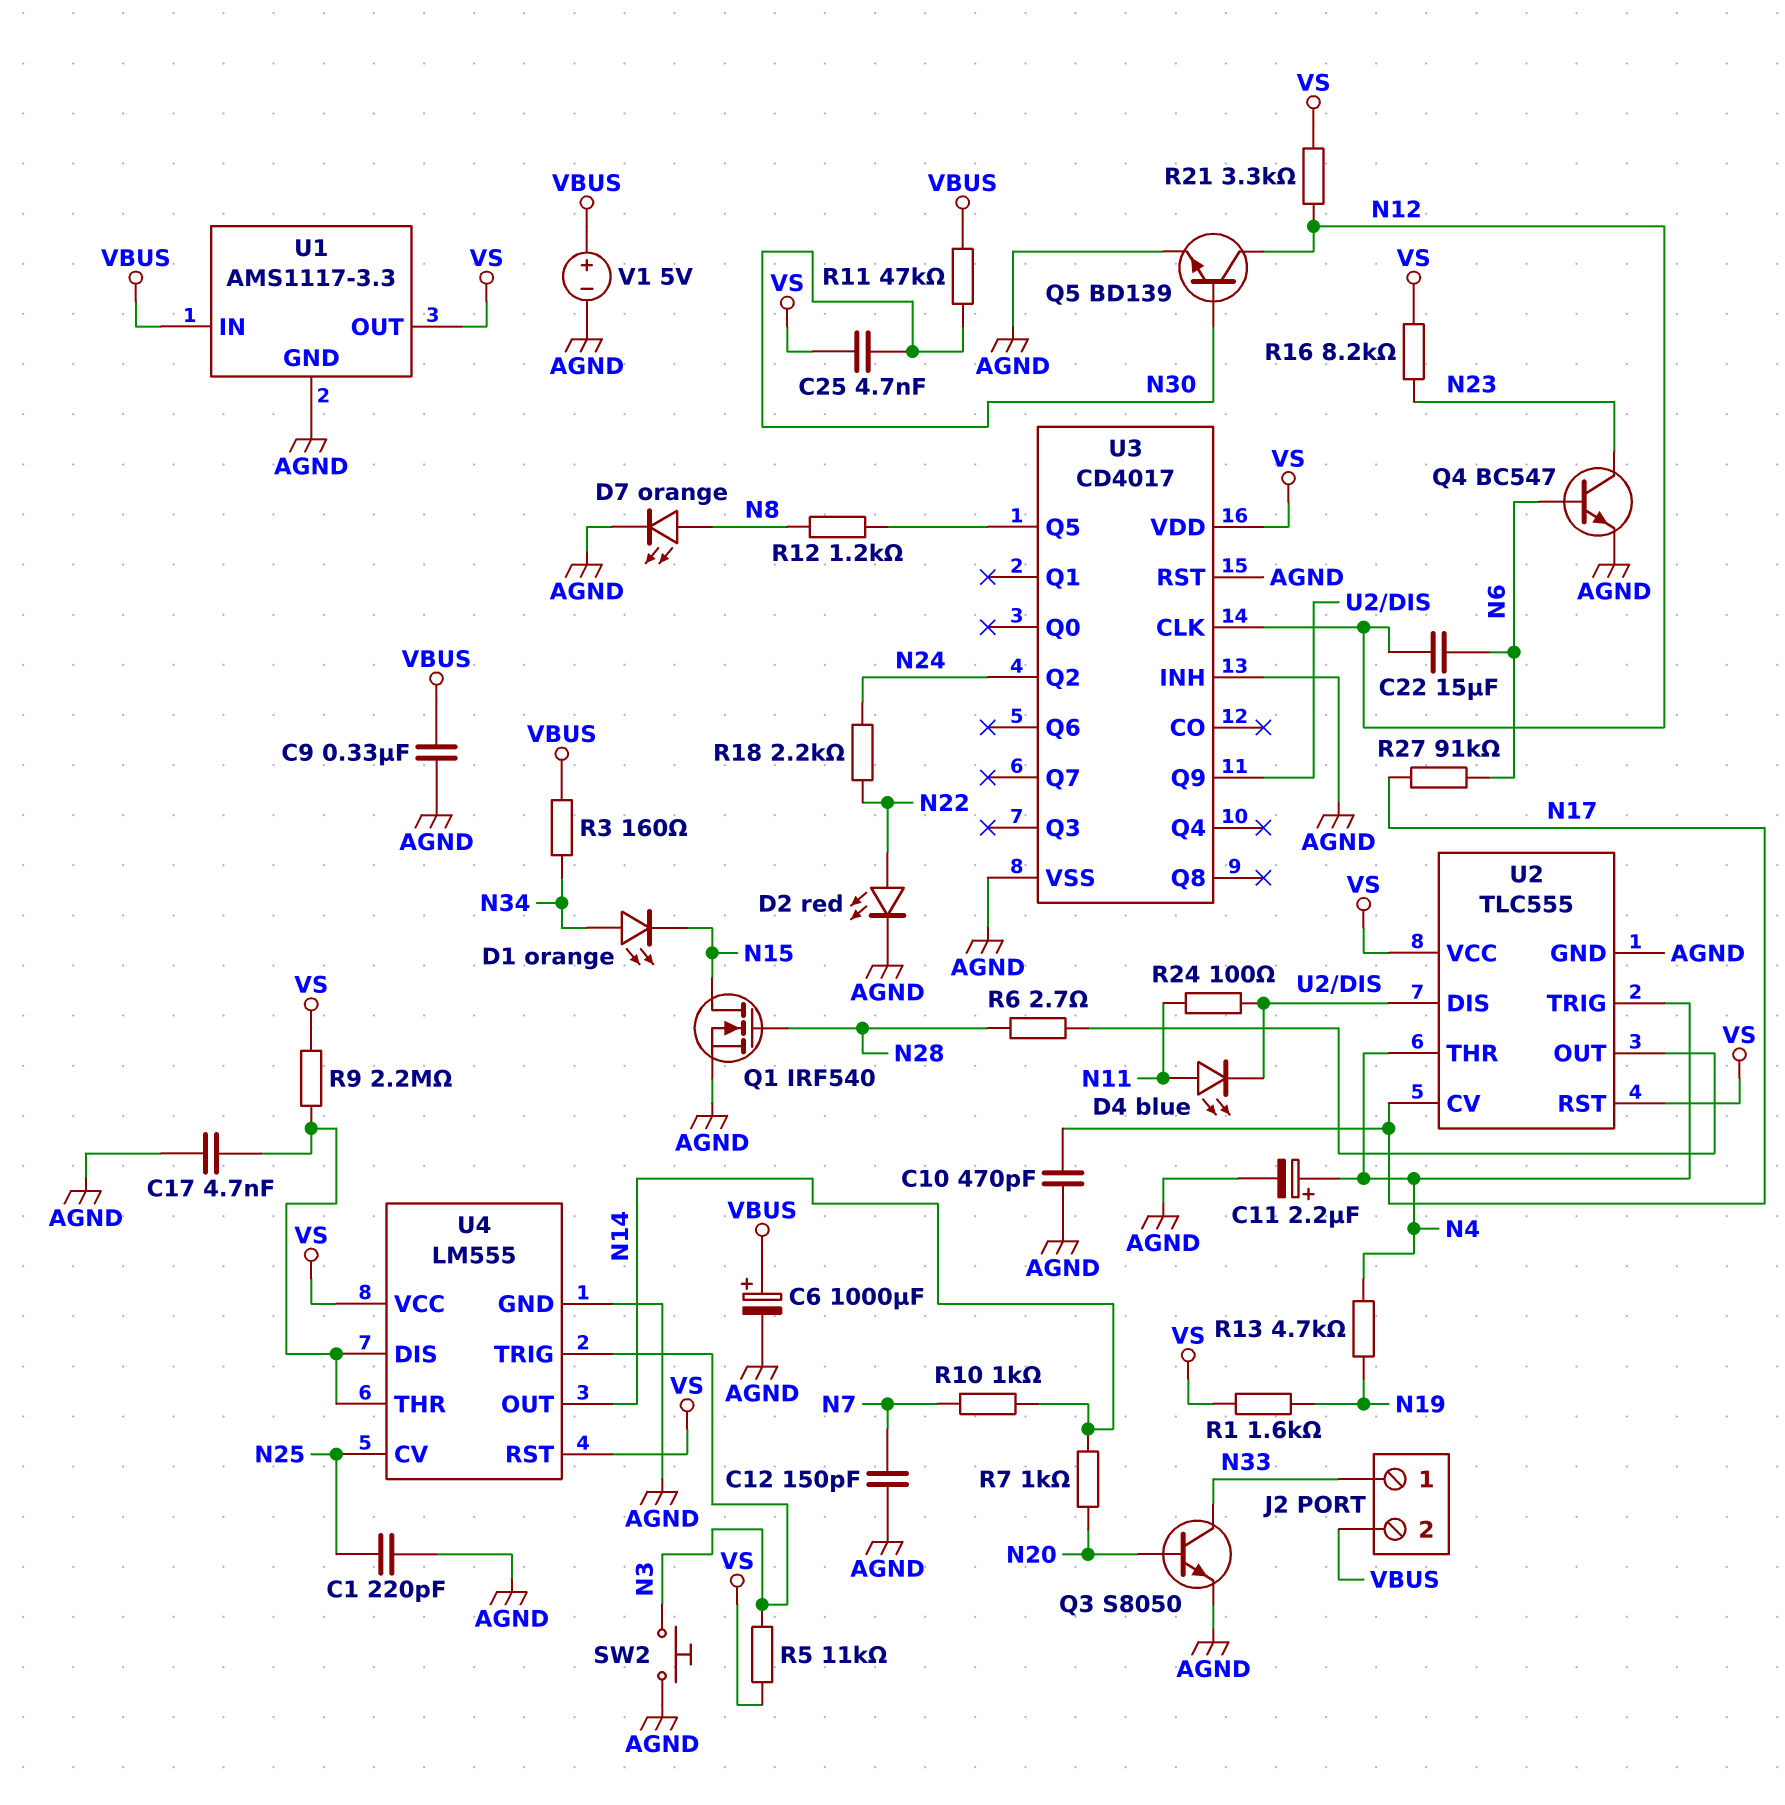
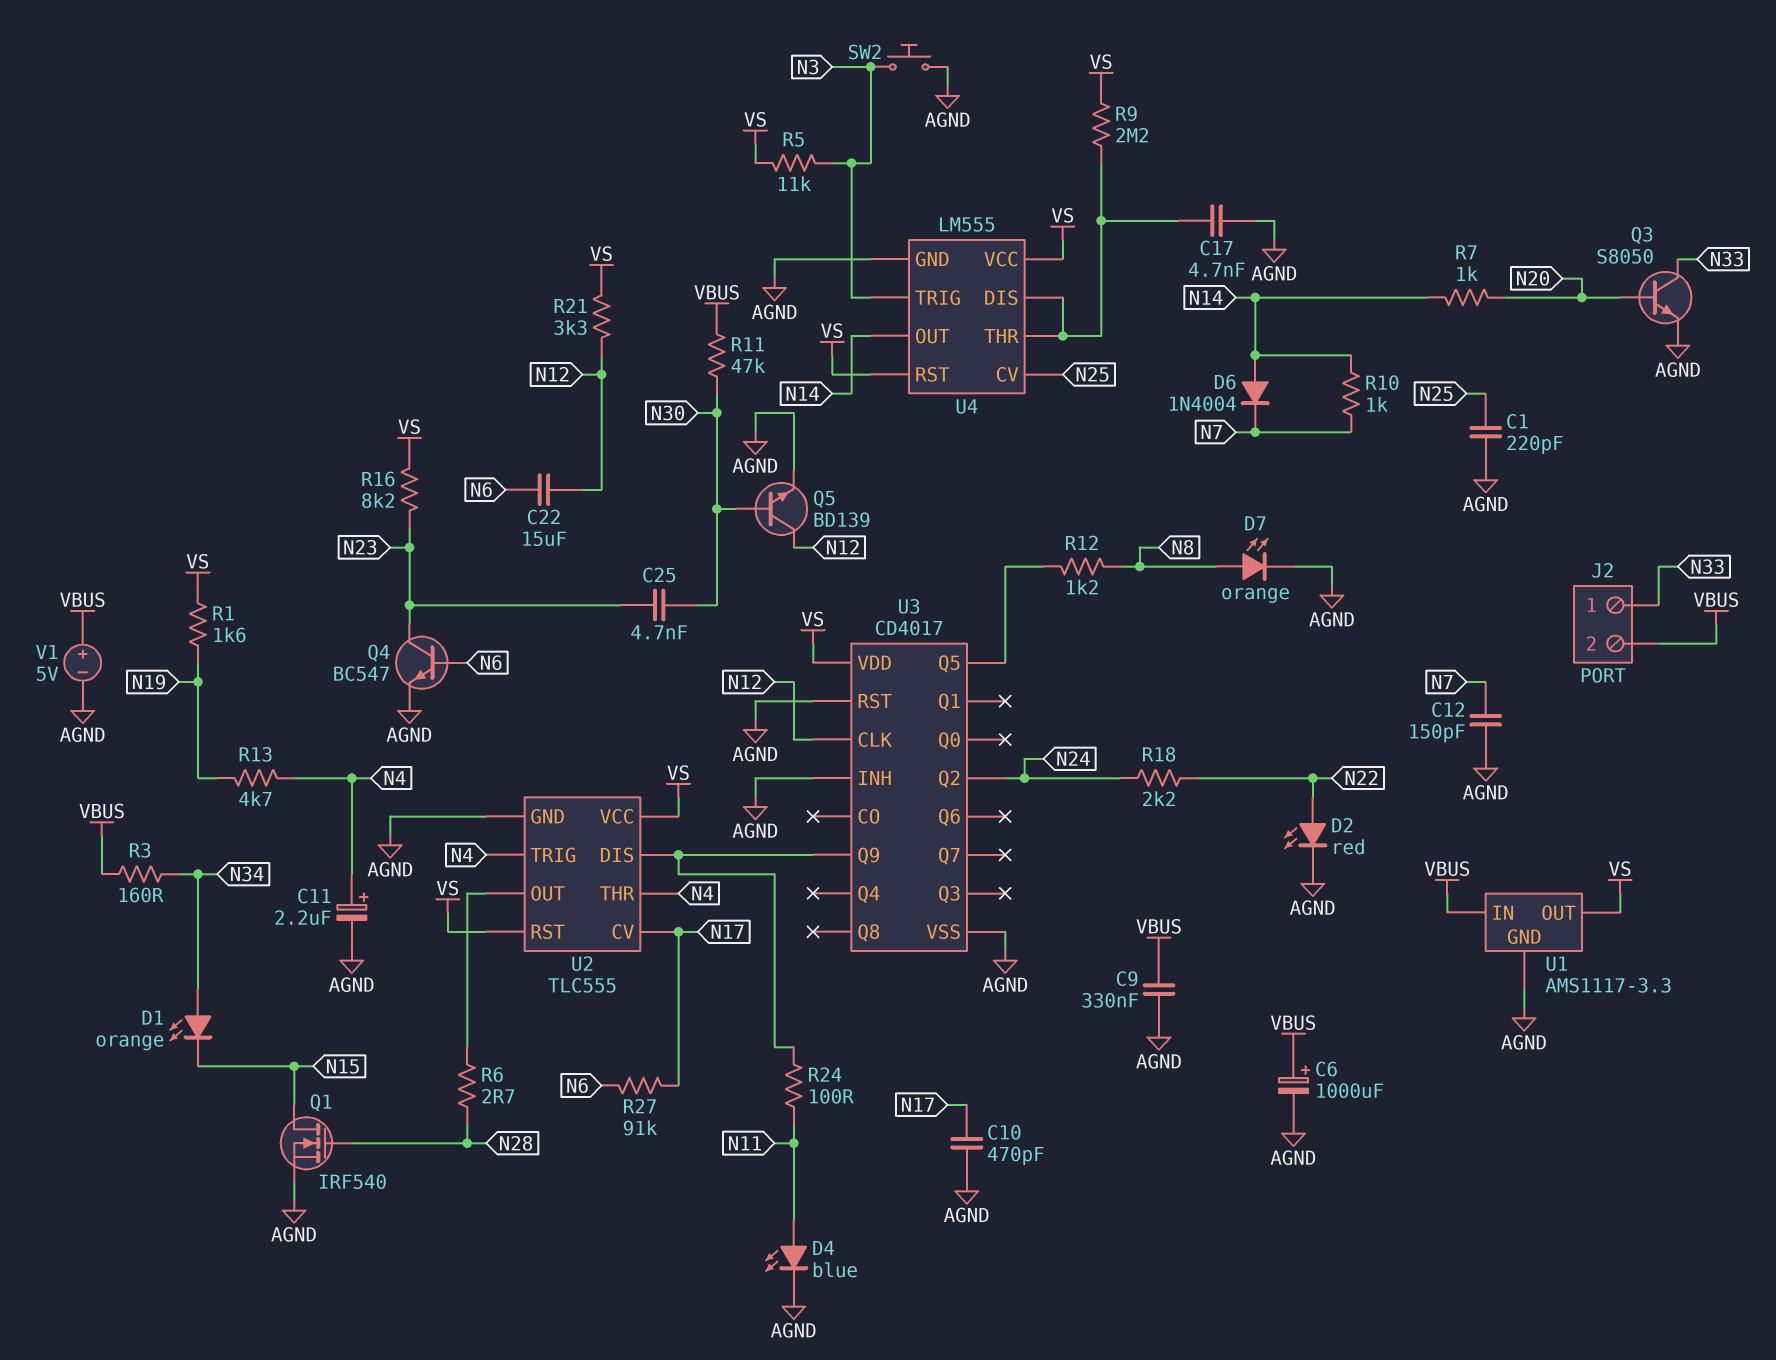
C25: 4.7nF (N30, VS) -> 4.7nF (N23, N30)
D4: LED blue (A N11, K U2/DIS) -> LED blue (A N11, K AGND)
D6: none -> diode 1N4004 (A N14, K N7)

